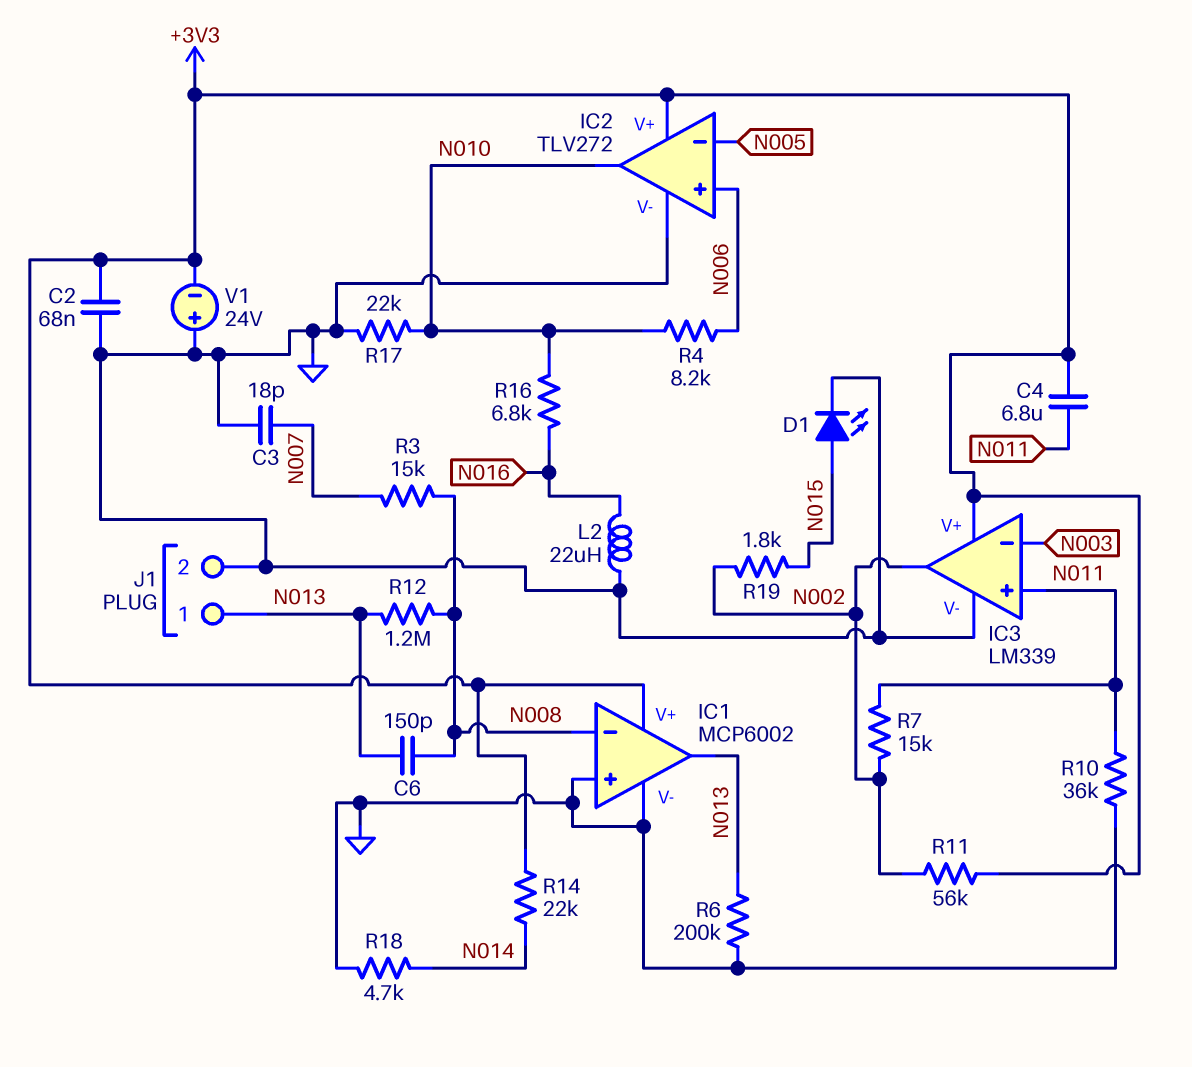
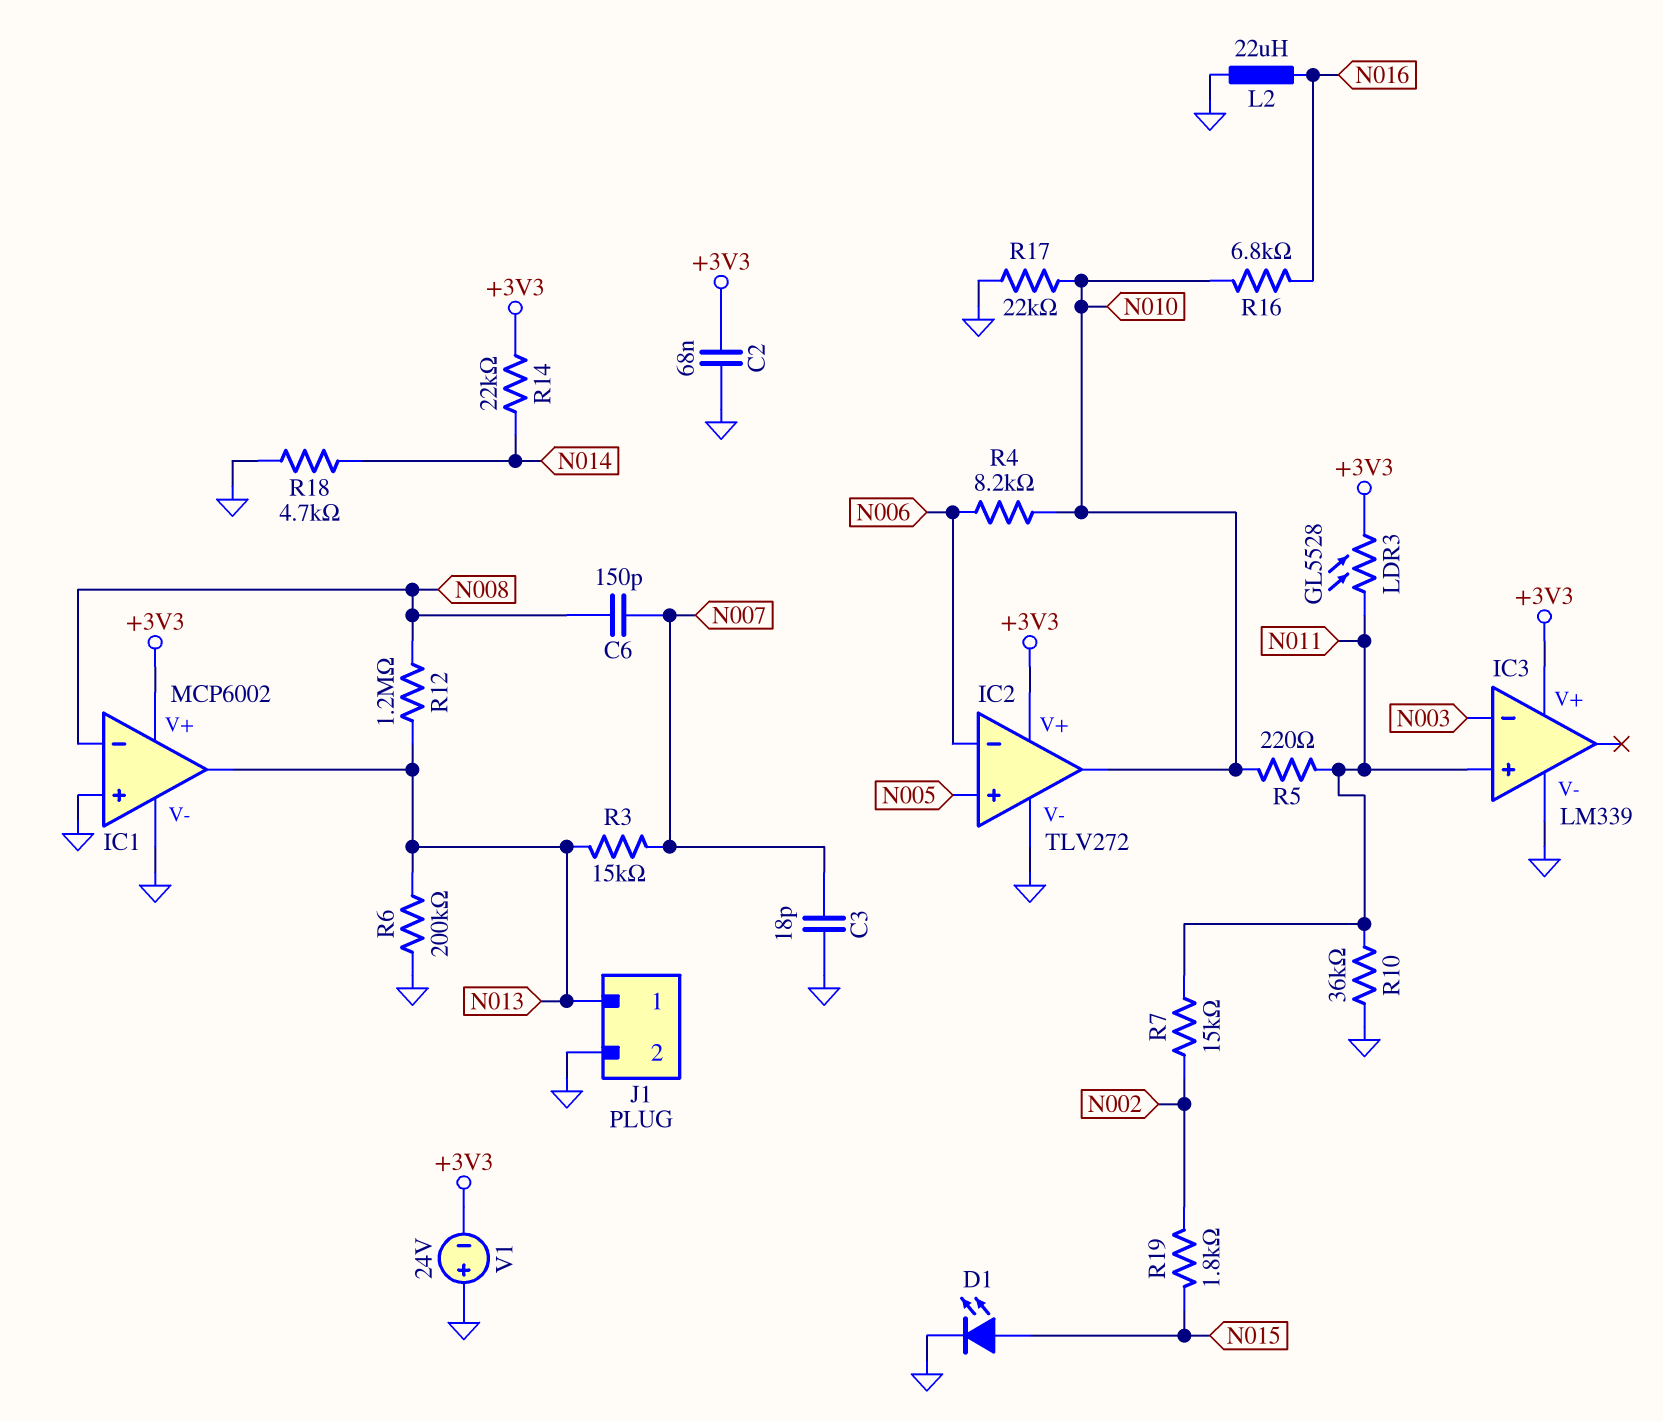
C4: 6.8uF (+3V3, N011) -> none
C6: 150pF (N008, N013) -> 150pF (N007, N008)
IC2 pin in+: N006 -> N005
IC2 pin in-: N005 -> N006
IC3 pin out: N002 -> none
LDR3: none -> GL5528 (+3V3, N011)
R3: 15k (N007, N008) -> 15k (N007, N013)
R5: none -> 220 (N010, N011)
R11: 56k (+3V3, N002) -> none

